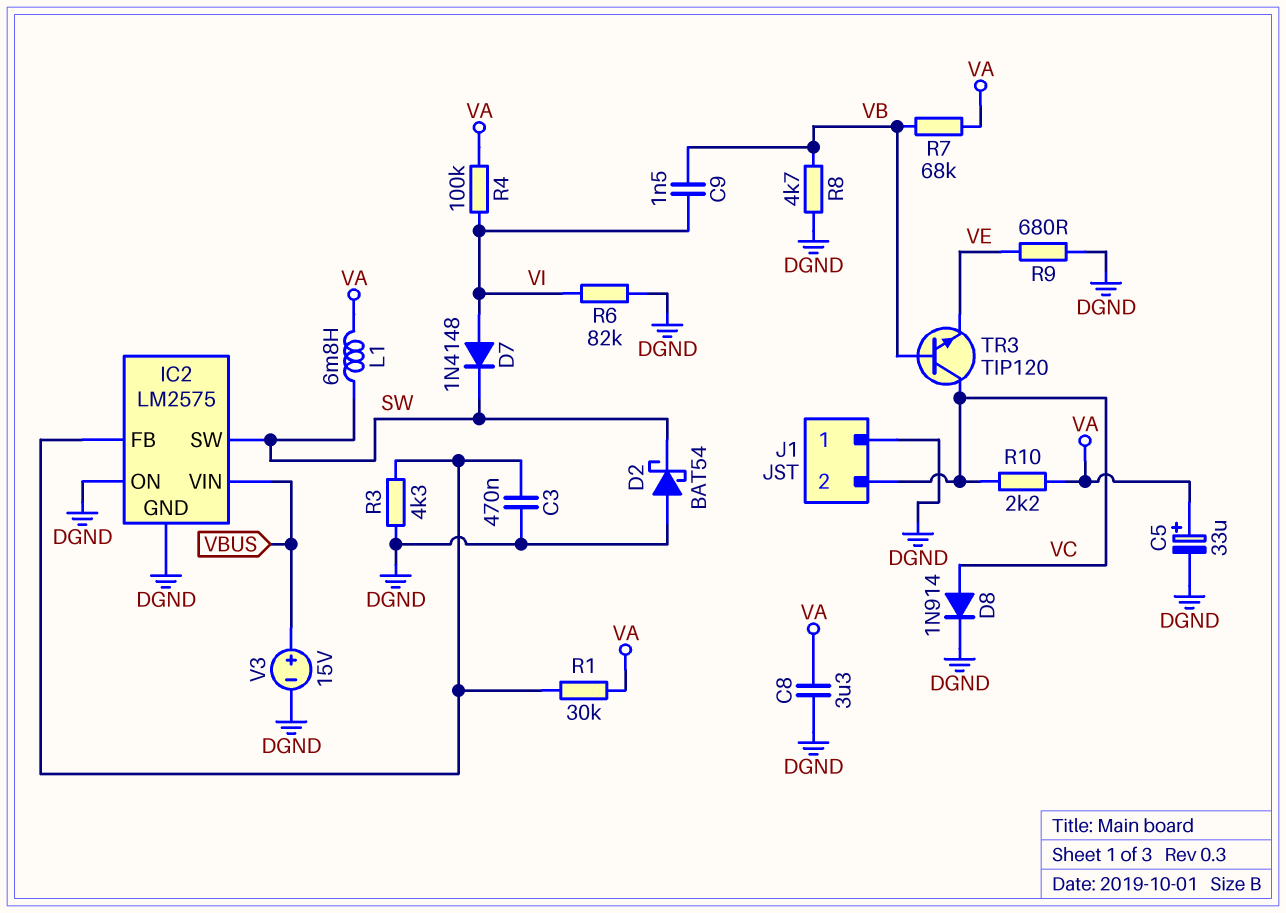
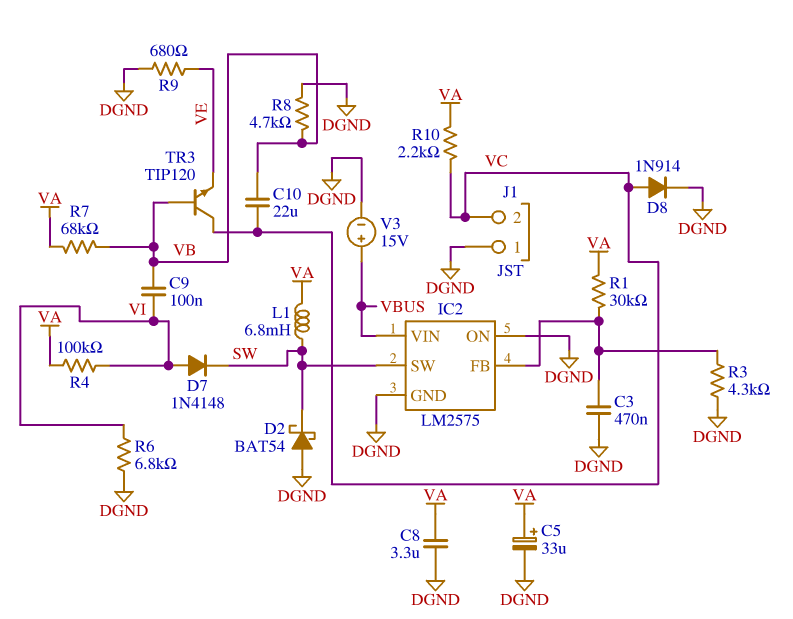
C9: 1.5nF (VB, VI) -> 100nF (VB, VI)
C10: none -> 22uF (VB, VC)
R6: 82k (DGND, VI) -> 6.8k (DGND, VI)

